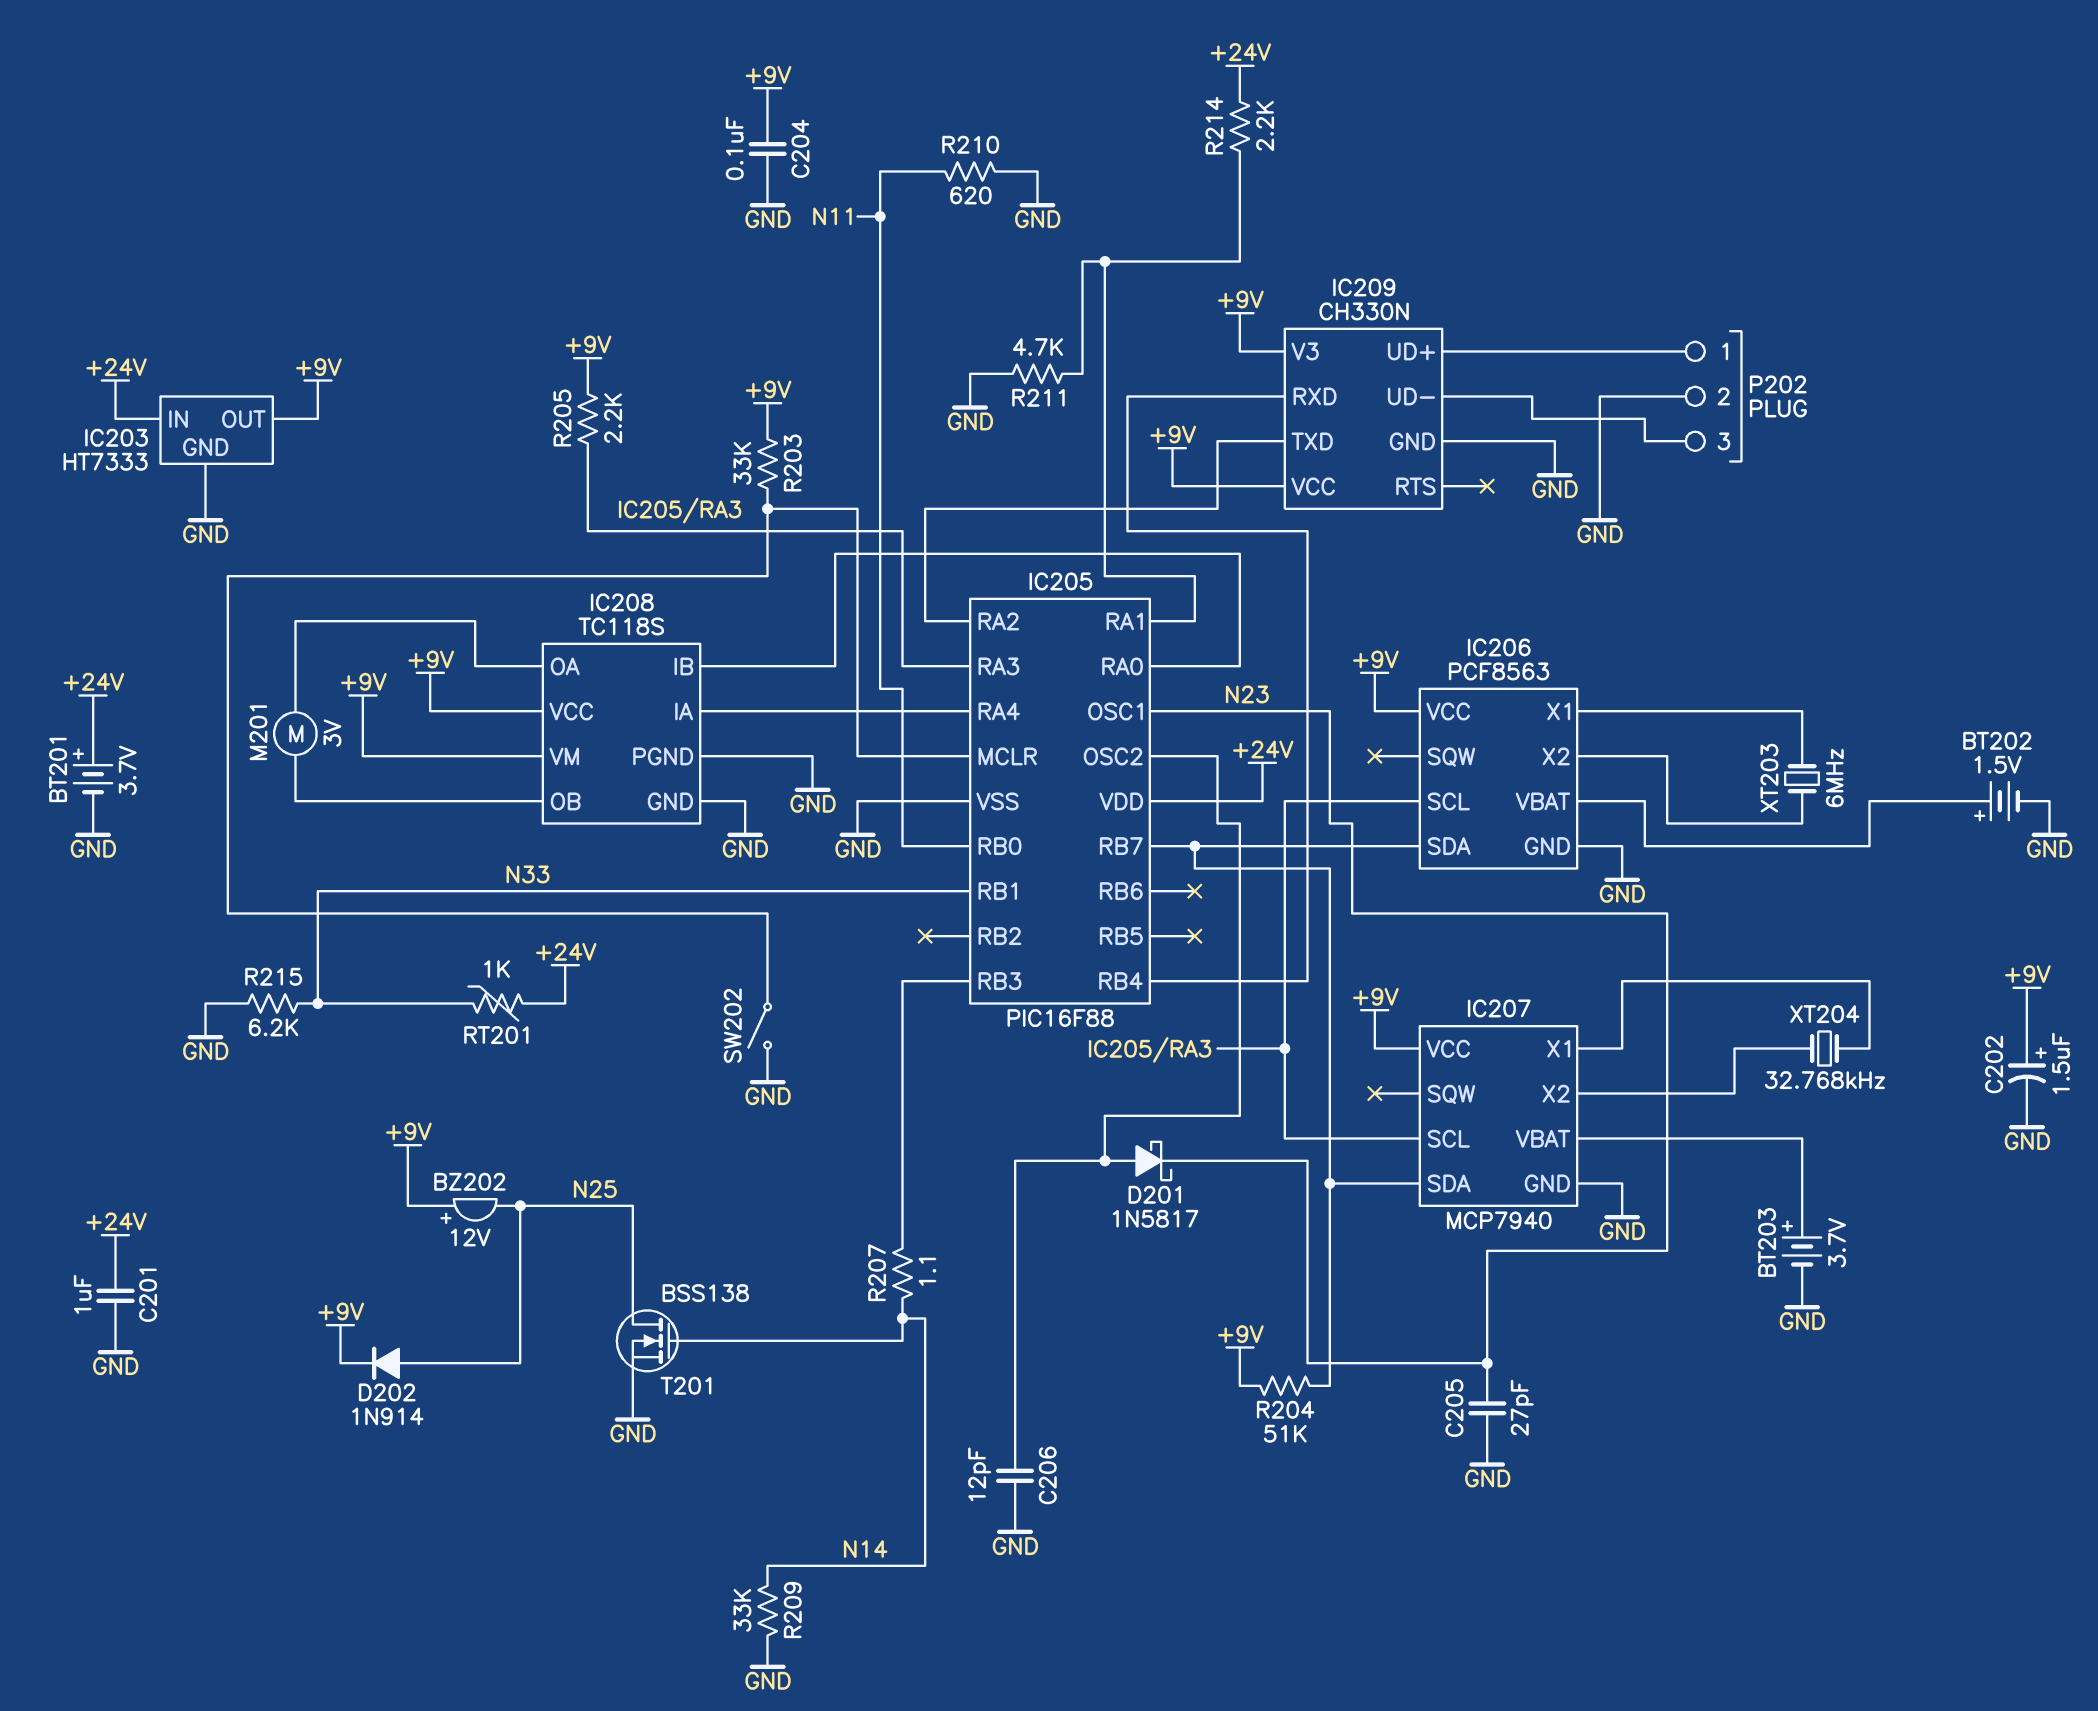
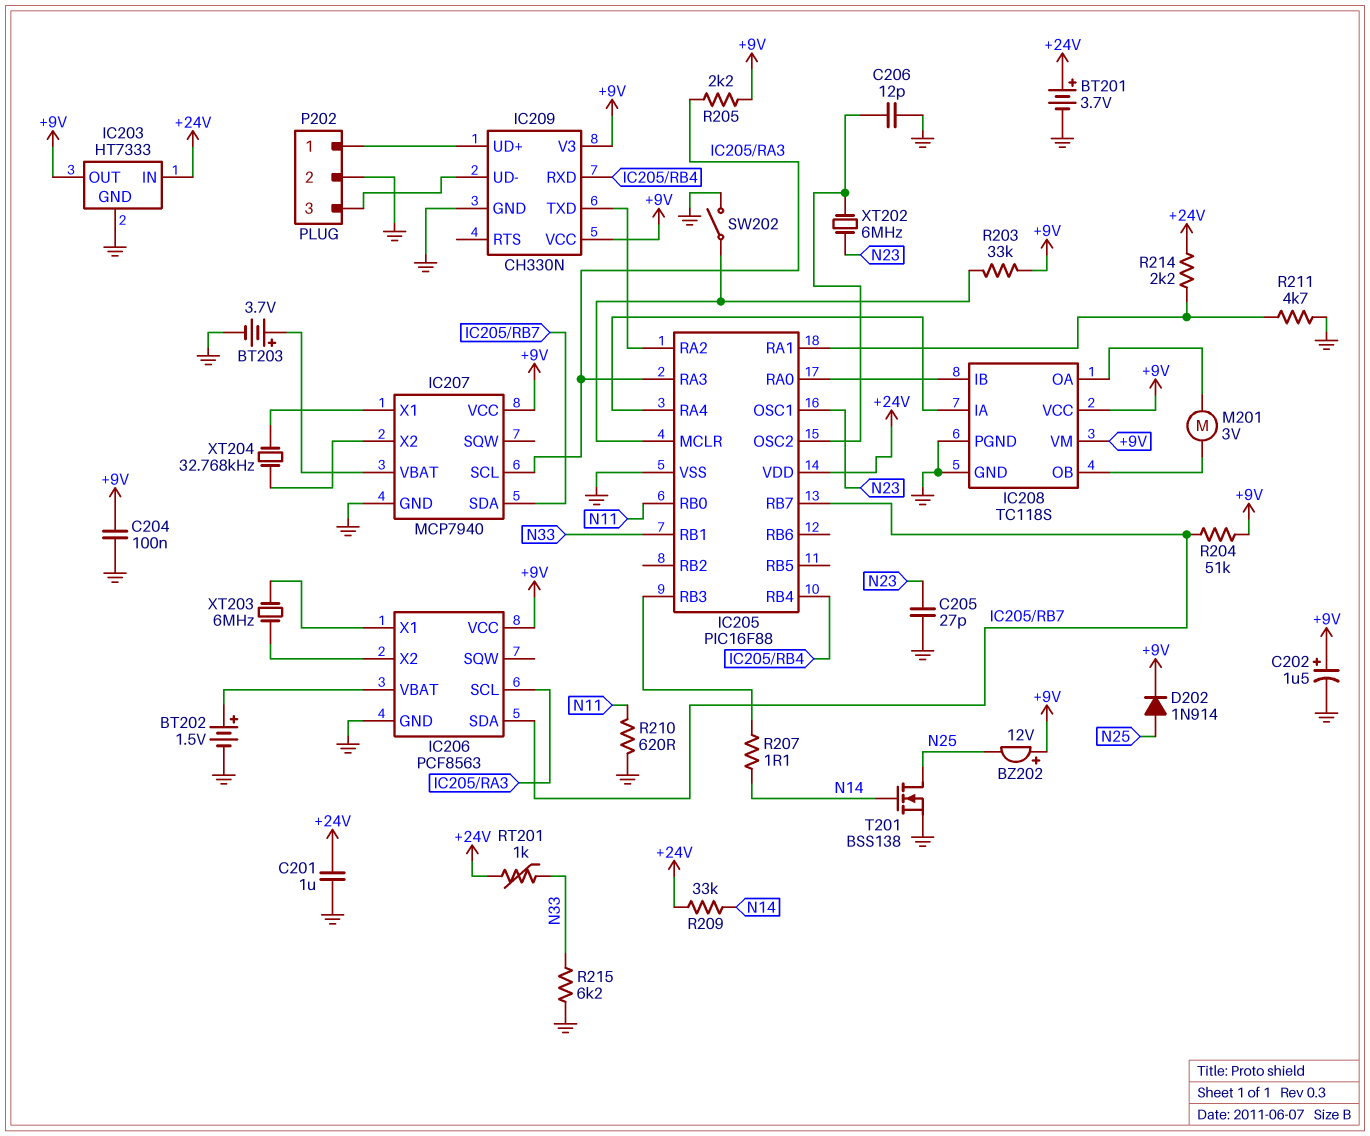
D201: schottky 1N5817 (A IC205/OSC2, K N23) -> none
R209: 33k (GND, N14) -> 33k (+24V, N14)
XT202: none -> 6MHz (IC205/OSC2, N23)

